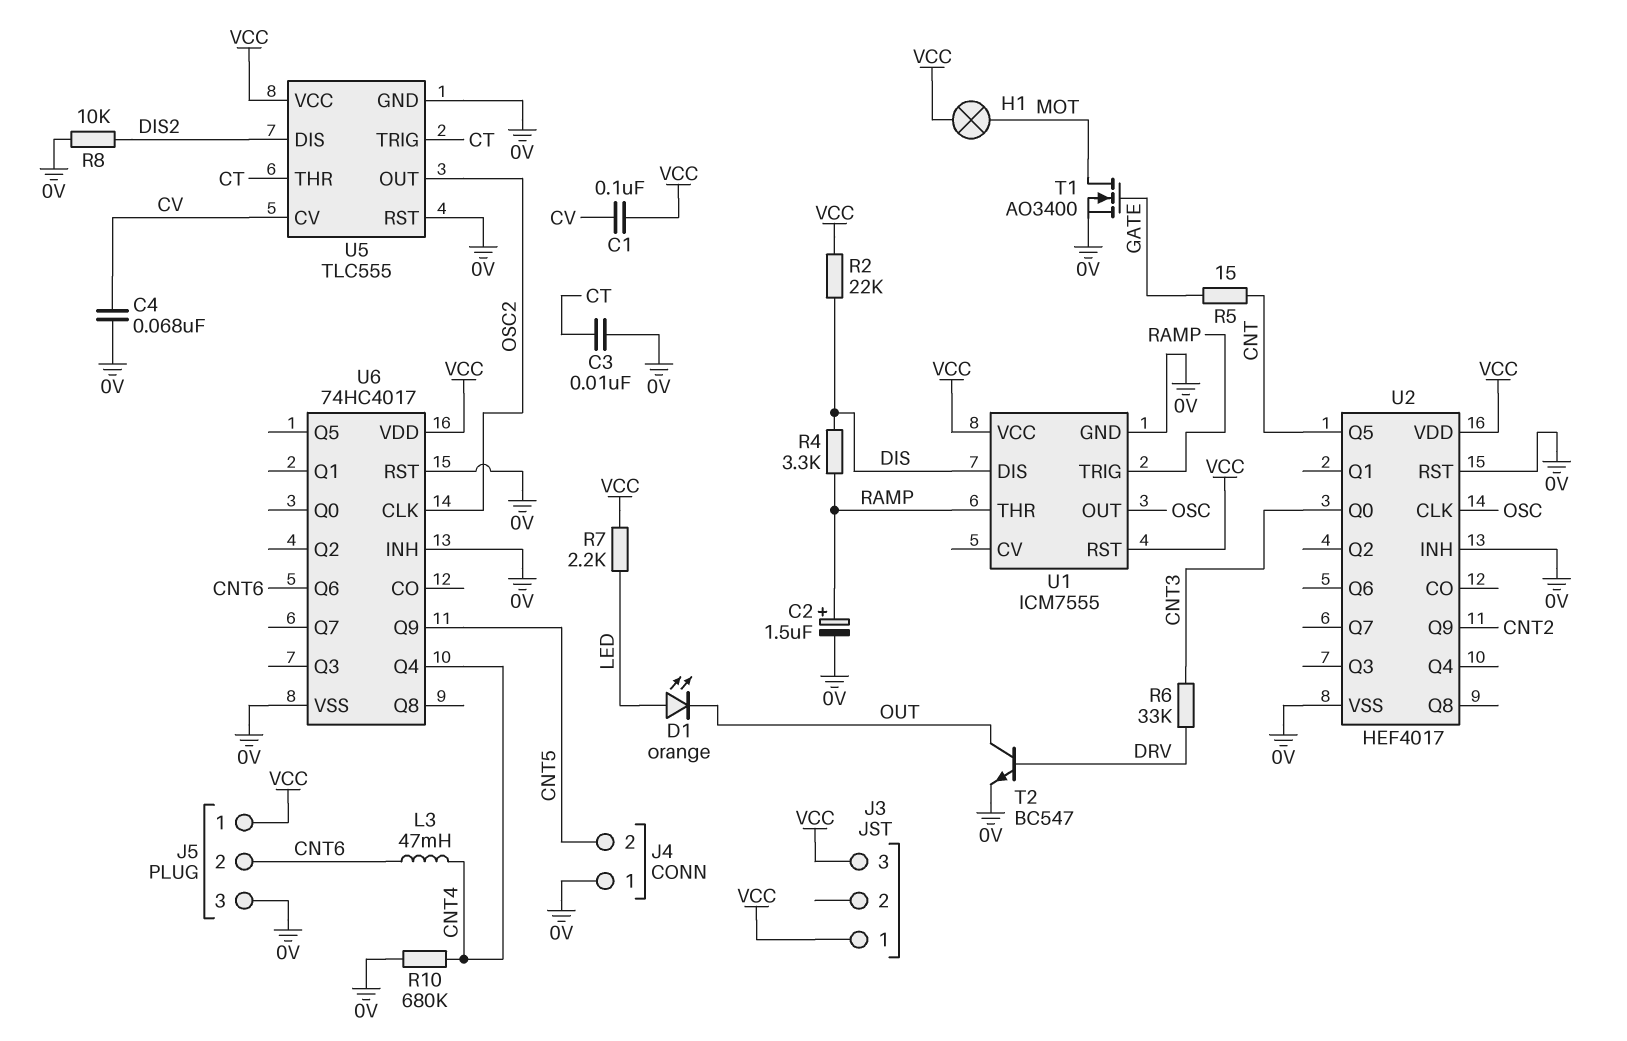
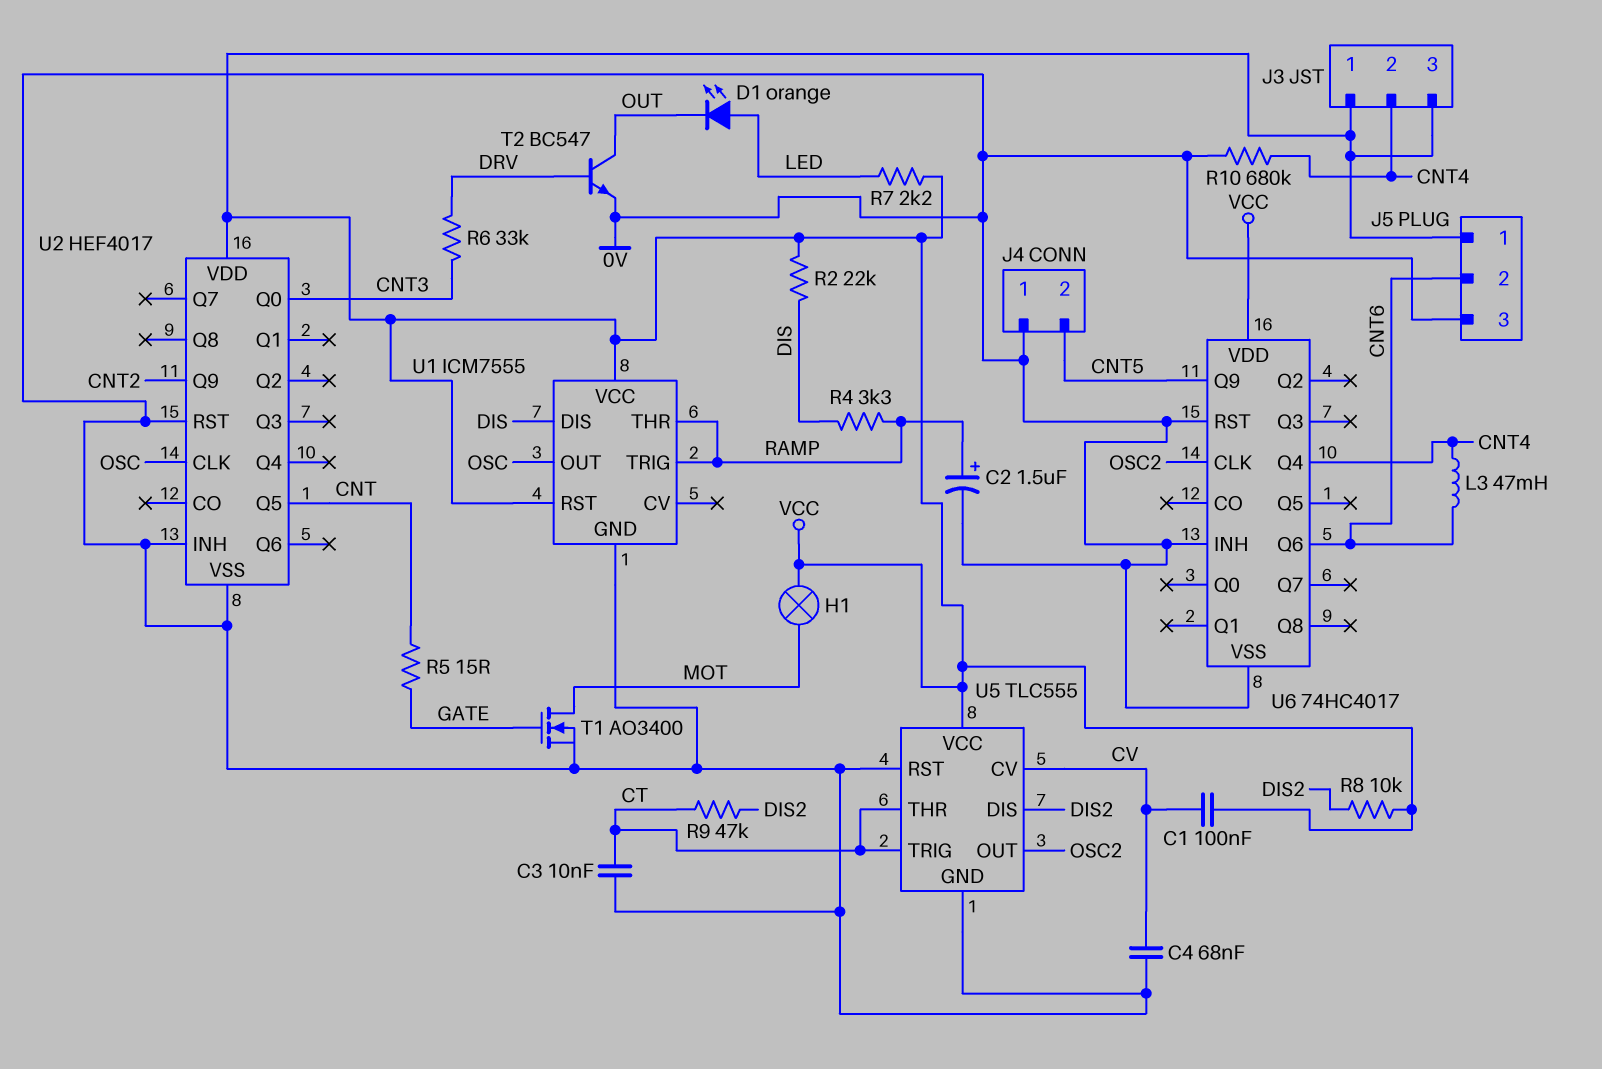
J3 pin 2: none -> CNT4
R8: 10k (0V, DIS2) -> 10k (DIS2, VCC)
R9: none -> 47k (CT, DIS2)

